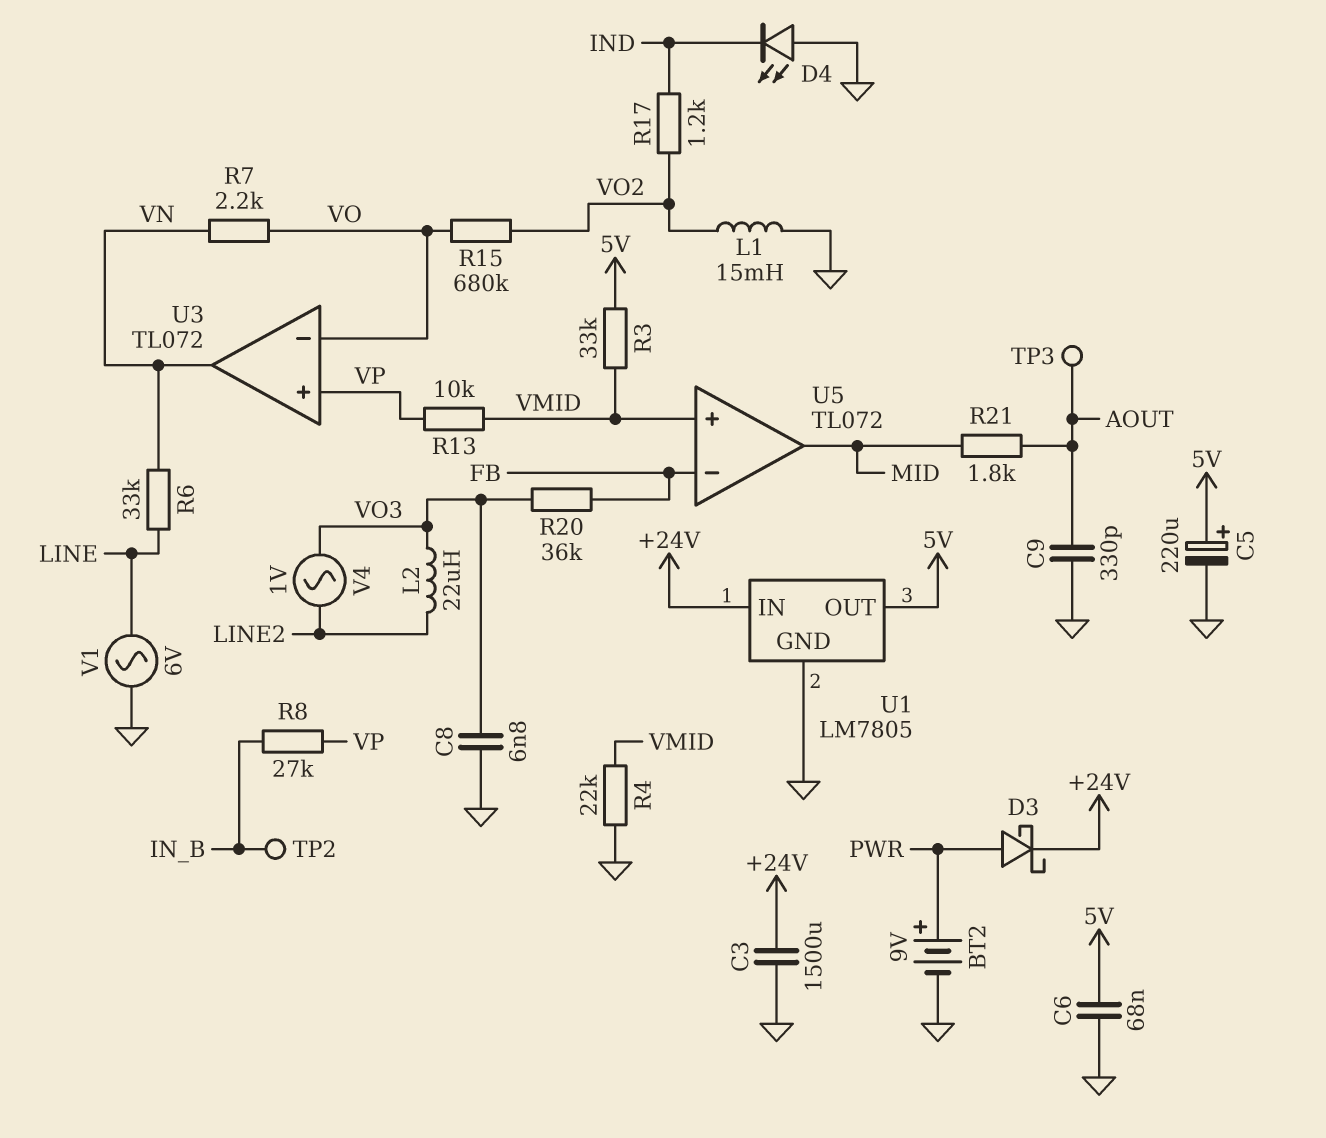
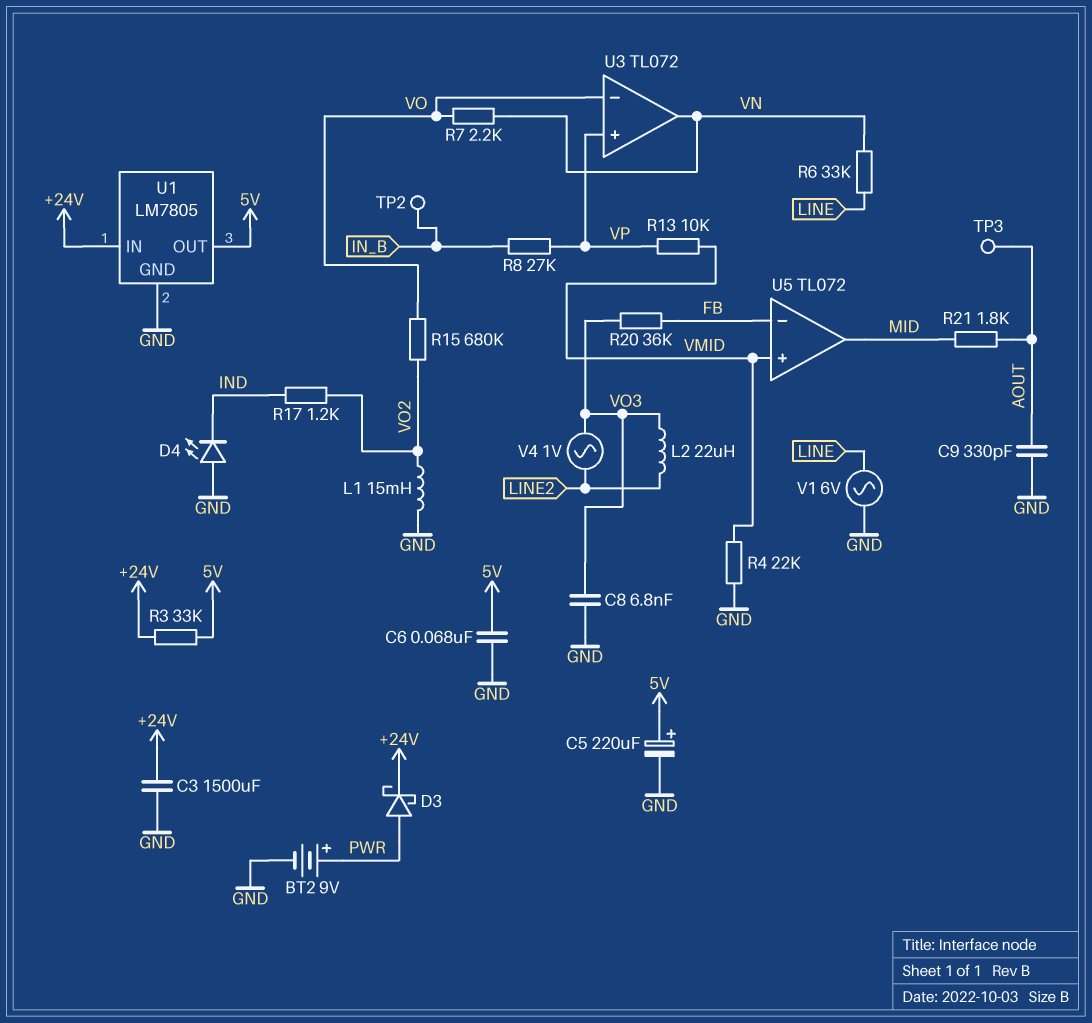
R3: 33k (5V, VMID) -> 33k (+24V, 5V)

